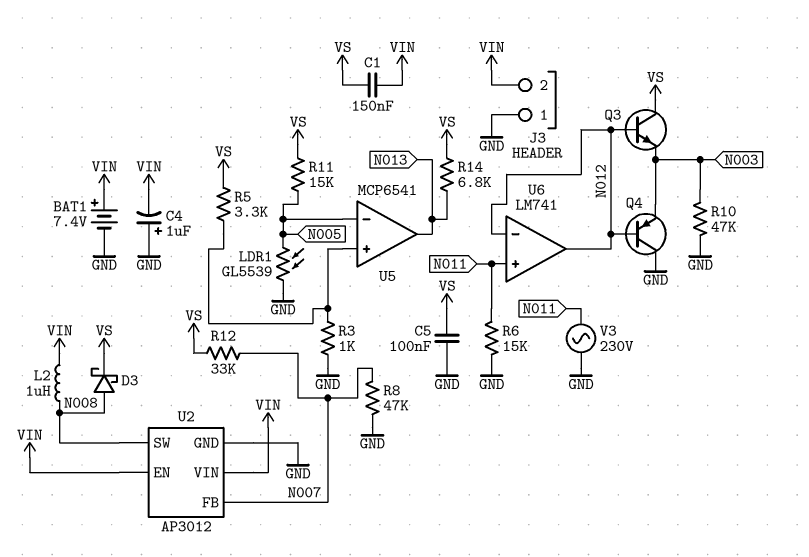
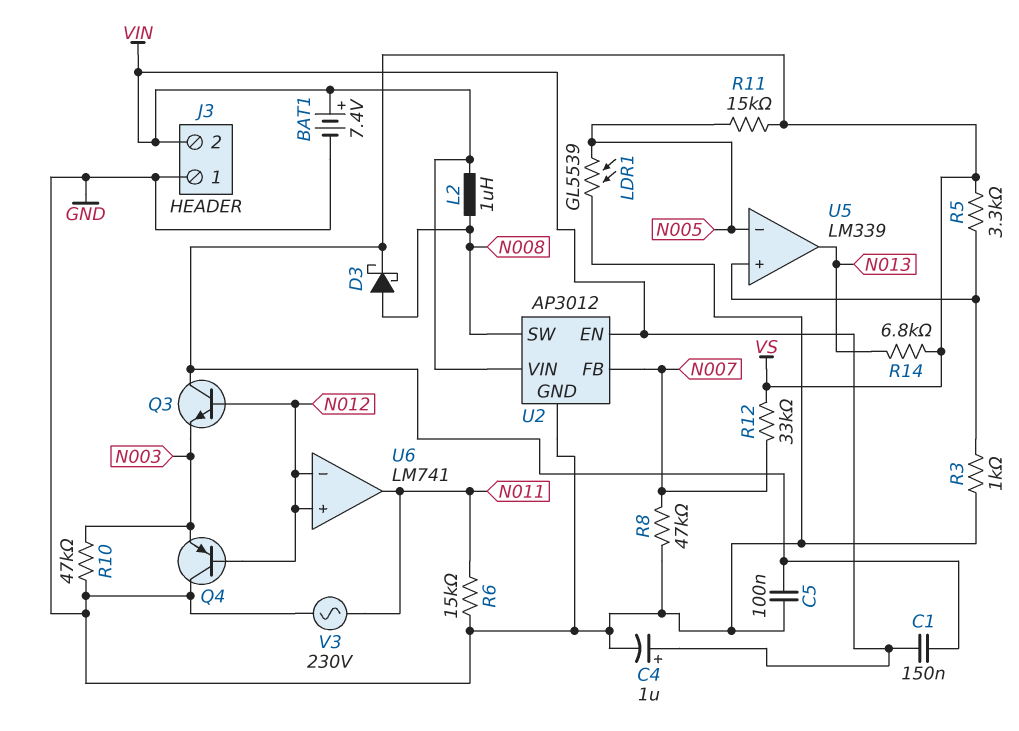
C4: 1uF (plus GND, minus VIN) -> 1uF (plus VIN, minus GND)
U5: MCP6541 -> LM339
U6 pin in+: N011 -> N012
U6 pin out: N012 -> N011

